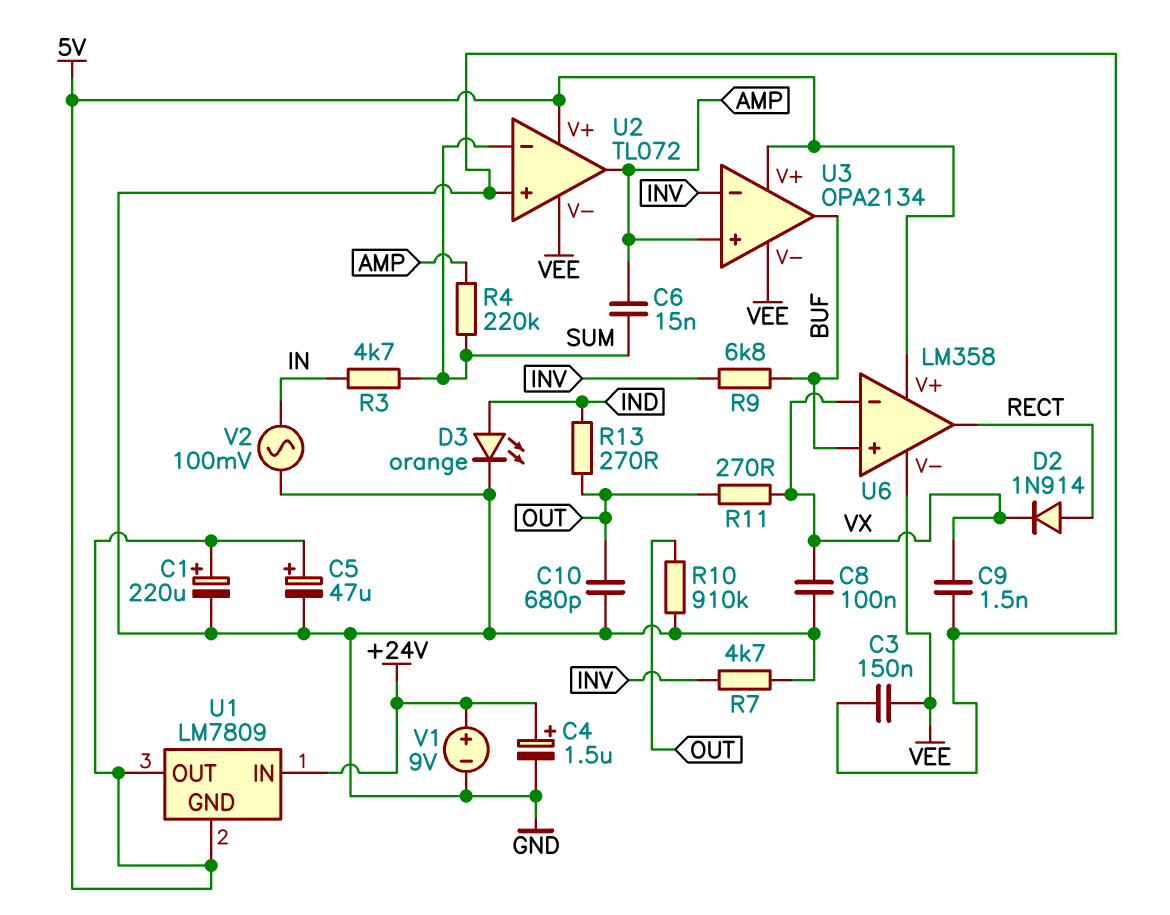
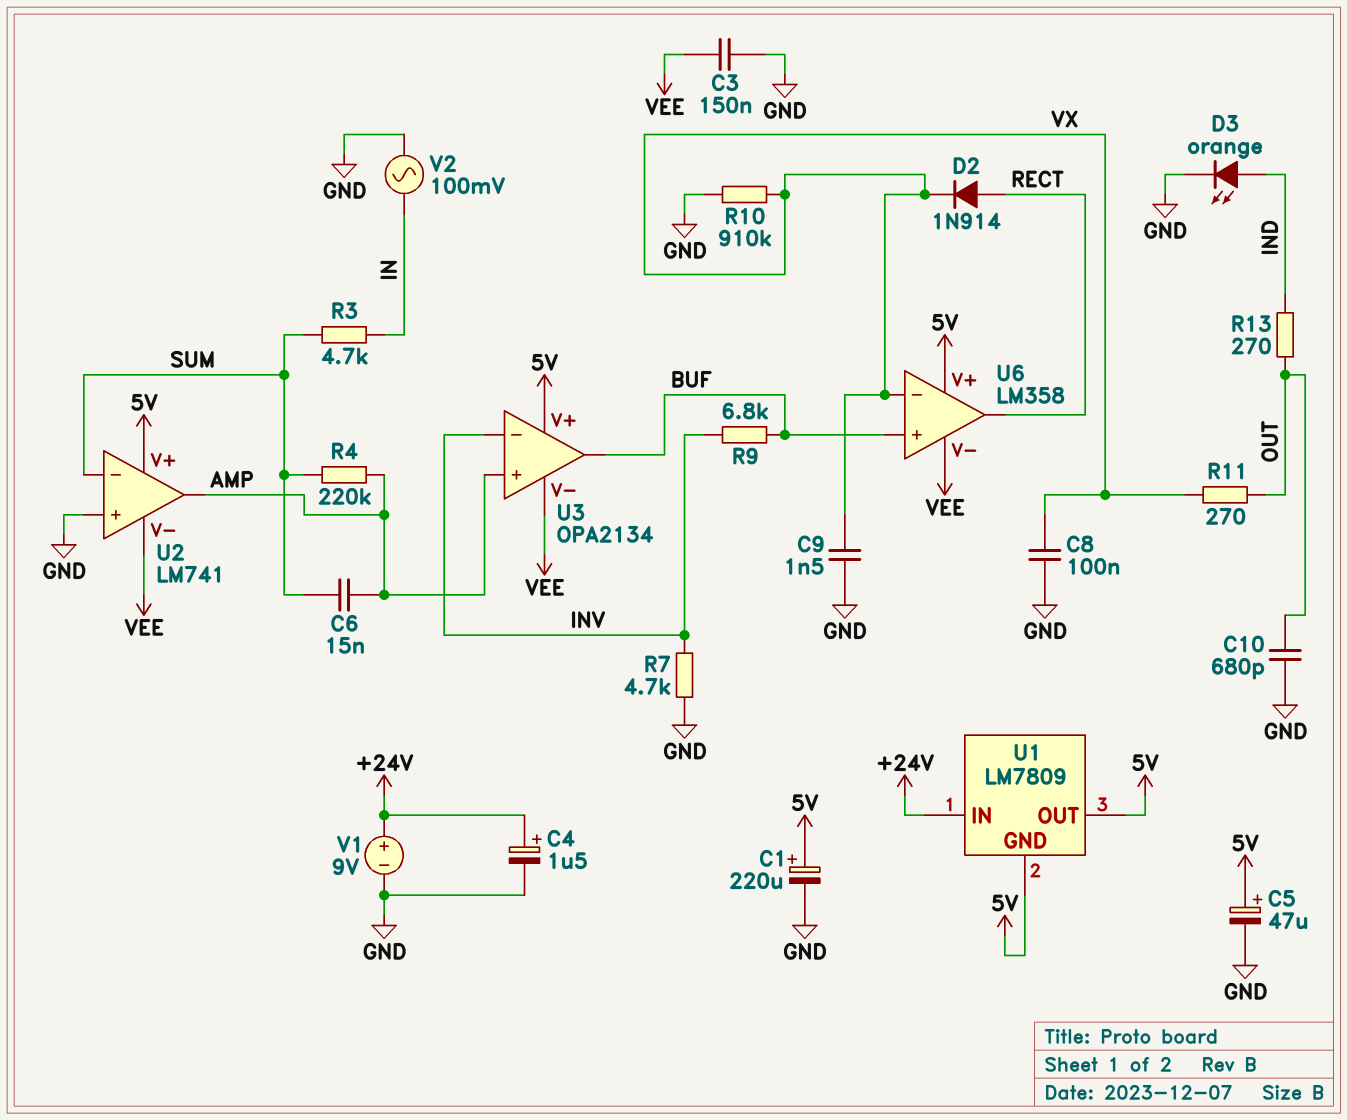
R10: 910k (GND, OUT) -> 910k (GND, VX)
U2: TL072 -> LM741

